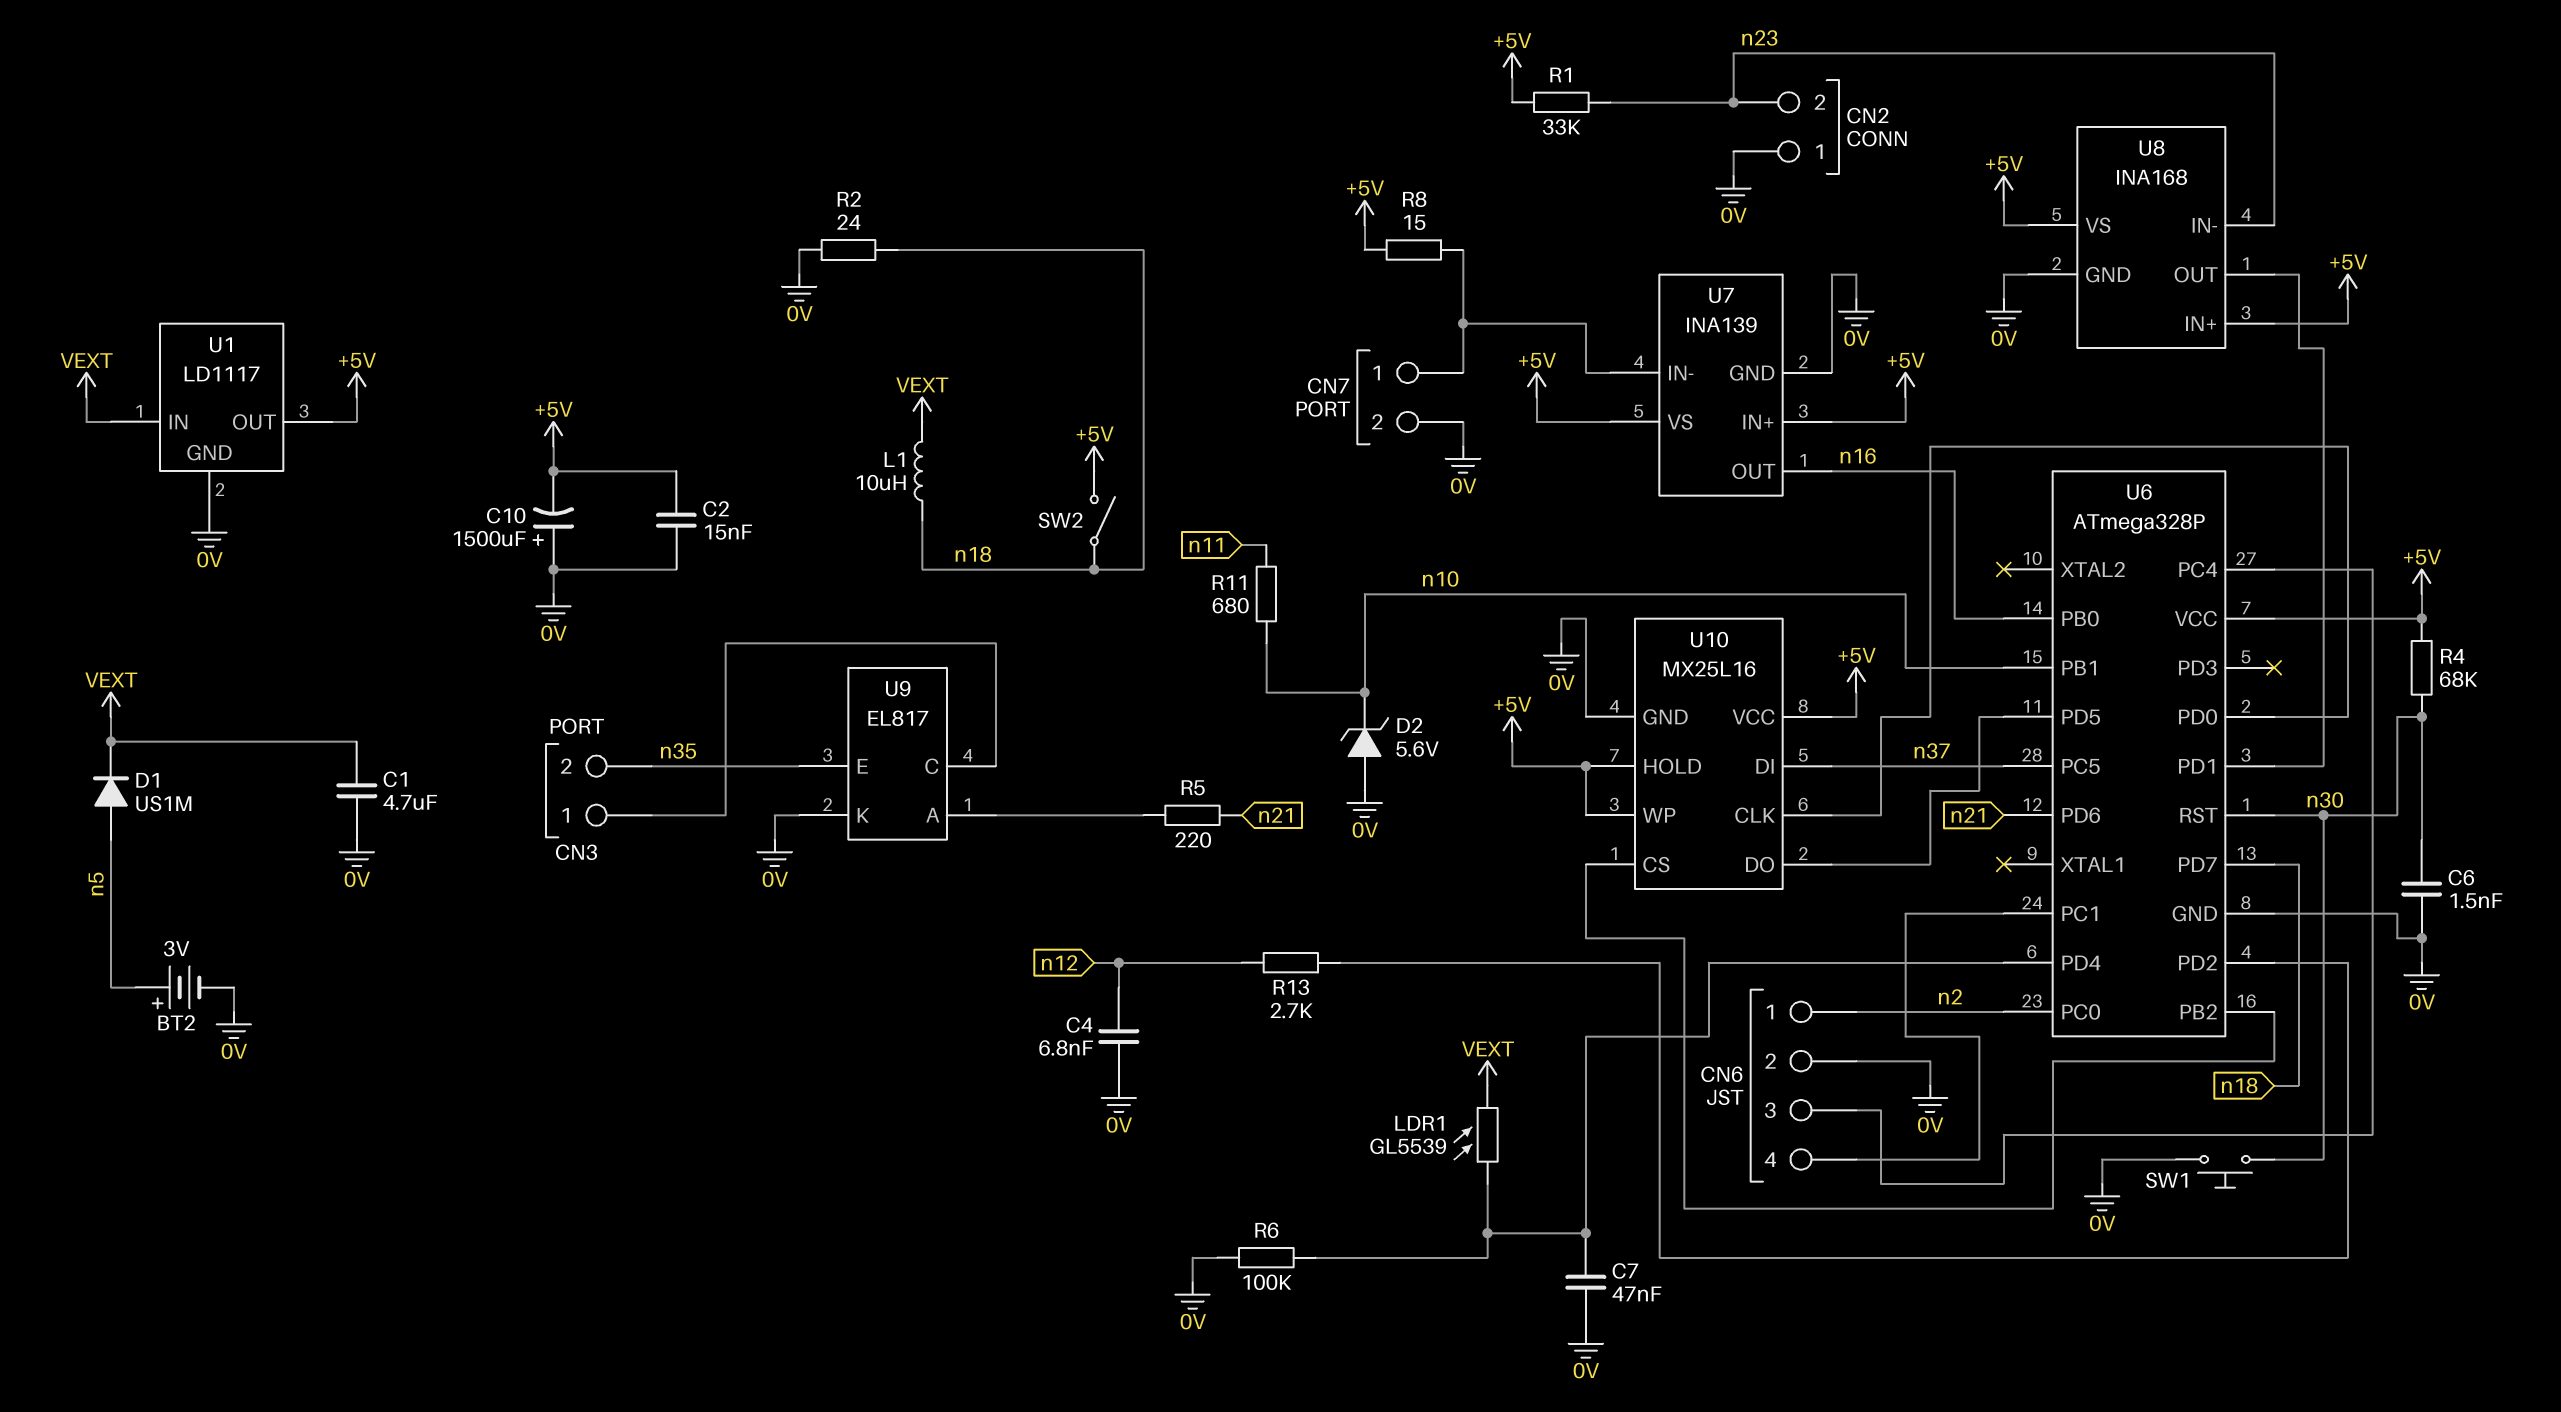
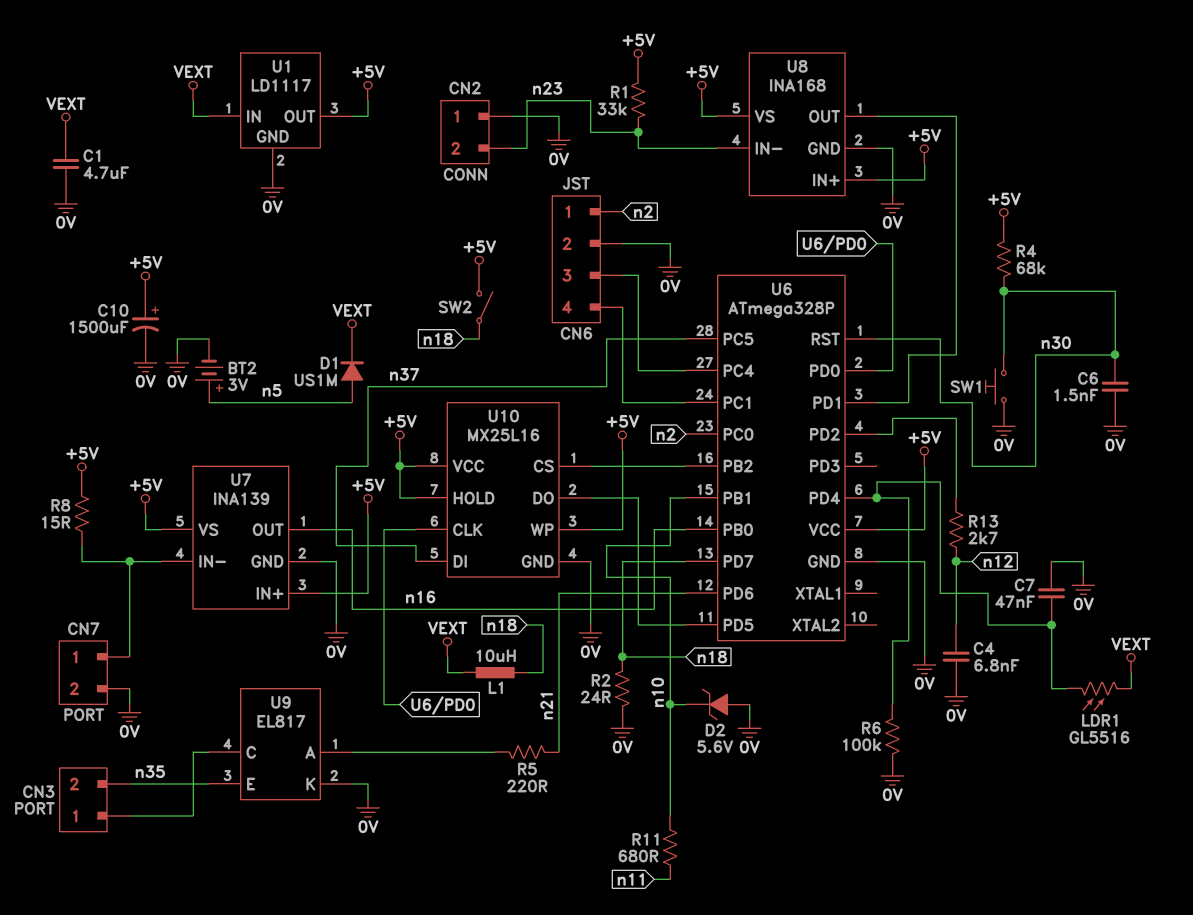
C2: 15nF (+5V, 0V) -> none
C10: 1500uF (plus 0V, minus +5V) -> 1500uF (plus +5V, minus 0V)
LDR1: GL5539 (U6/PD4, VEXT) -> GL5516 (U6/PD4, VEXT)

